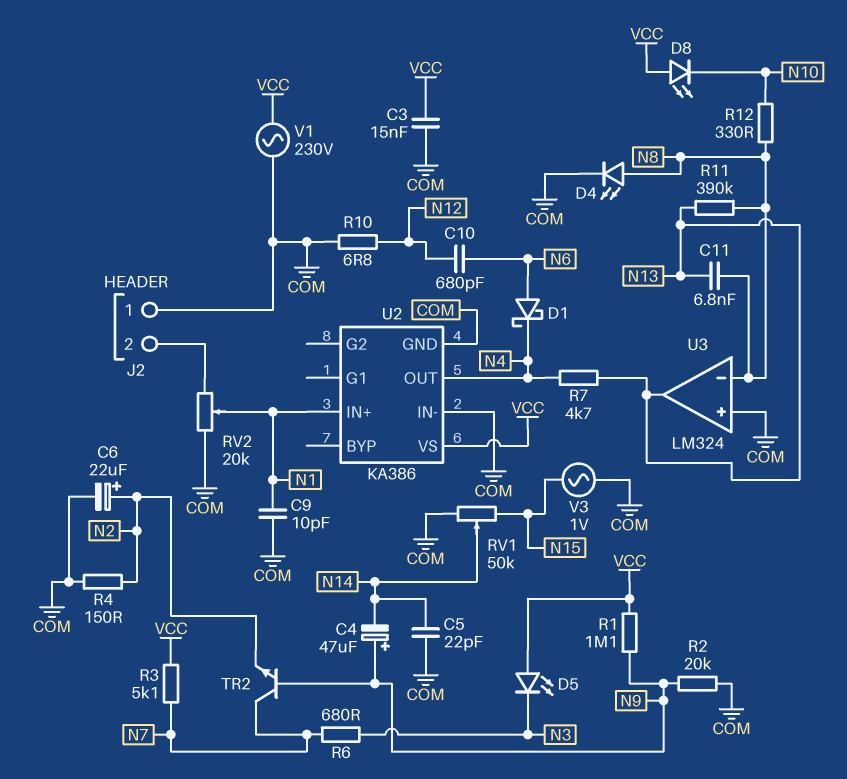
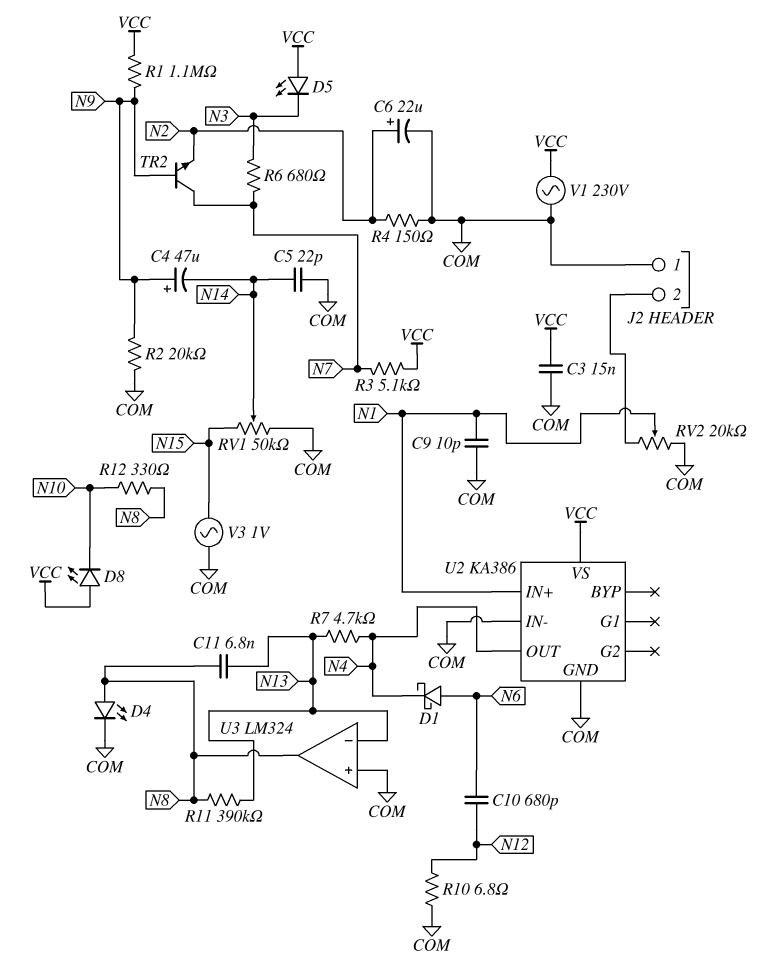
U3 pin in-: N8 -> N13
U3 pin out: N13 -> N8

